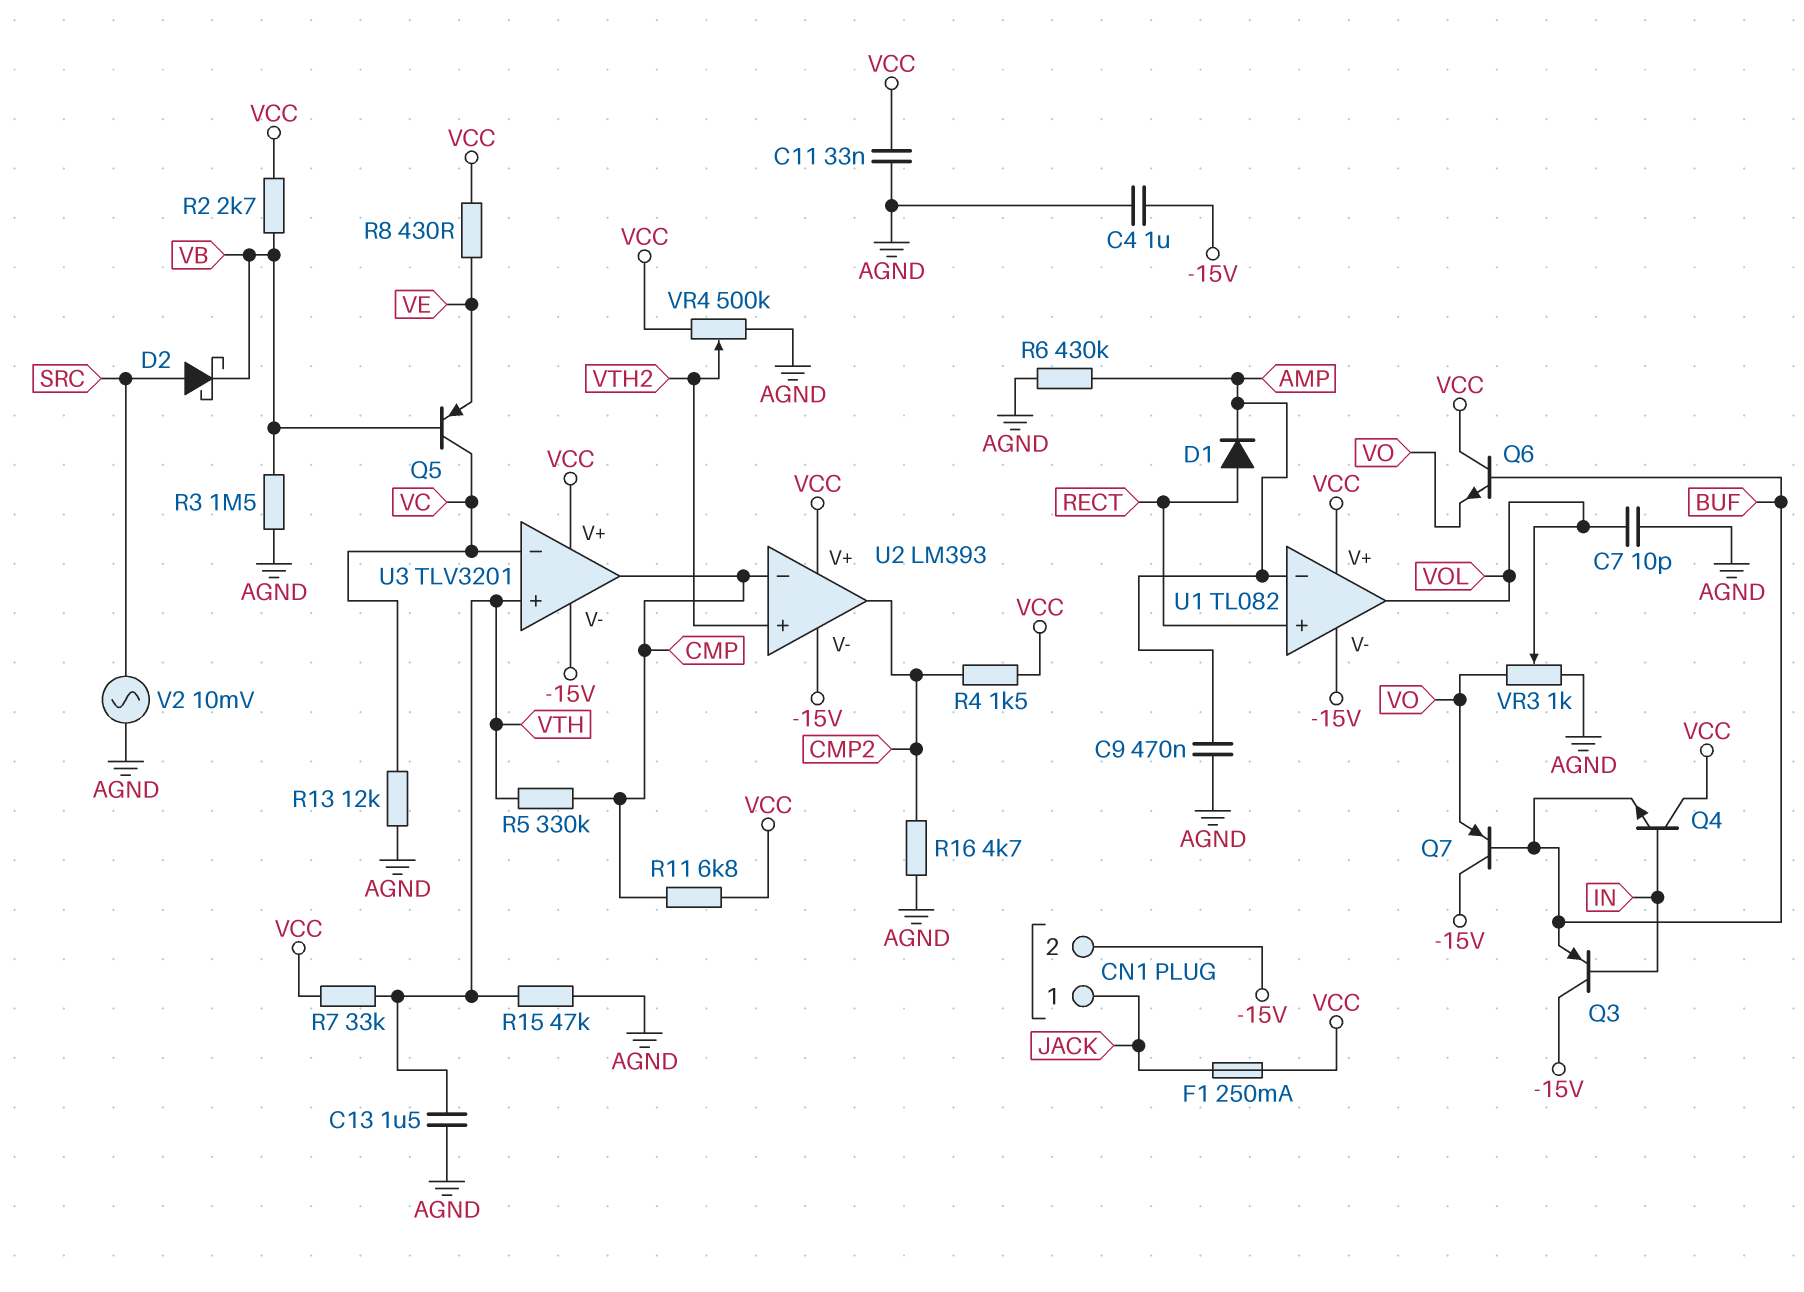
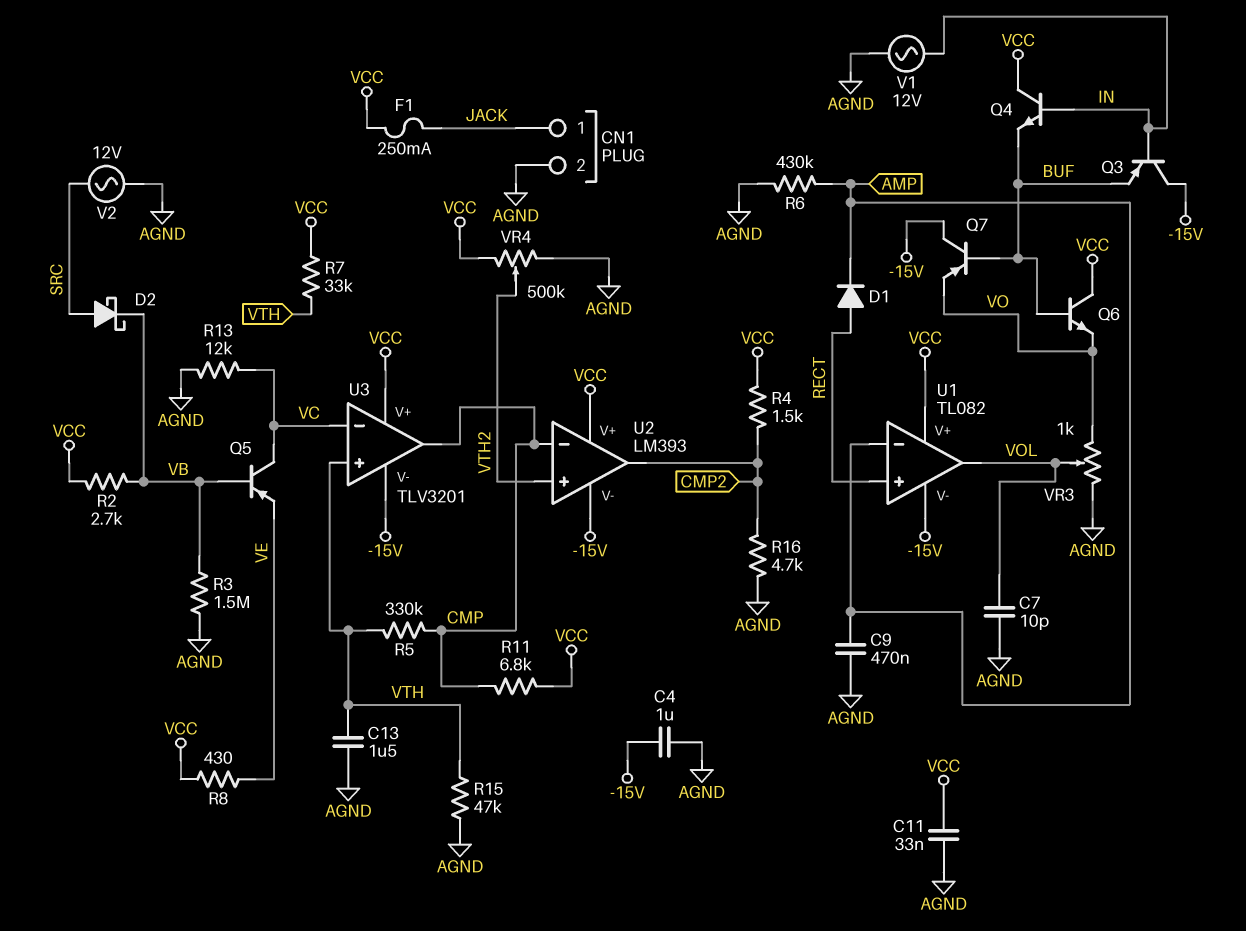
CN1 pin 2: -15V -> AGND
V1: none -> AC 12V (AGND, IN)
V2: AC 10mV (AGND, SRC) -> AC 12V (AGND, SRC)

